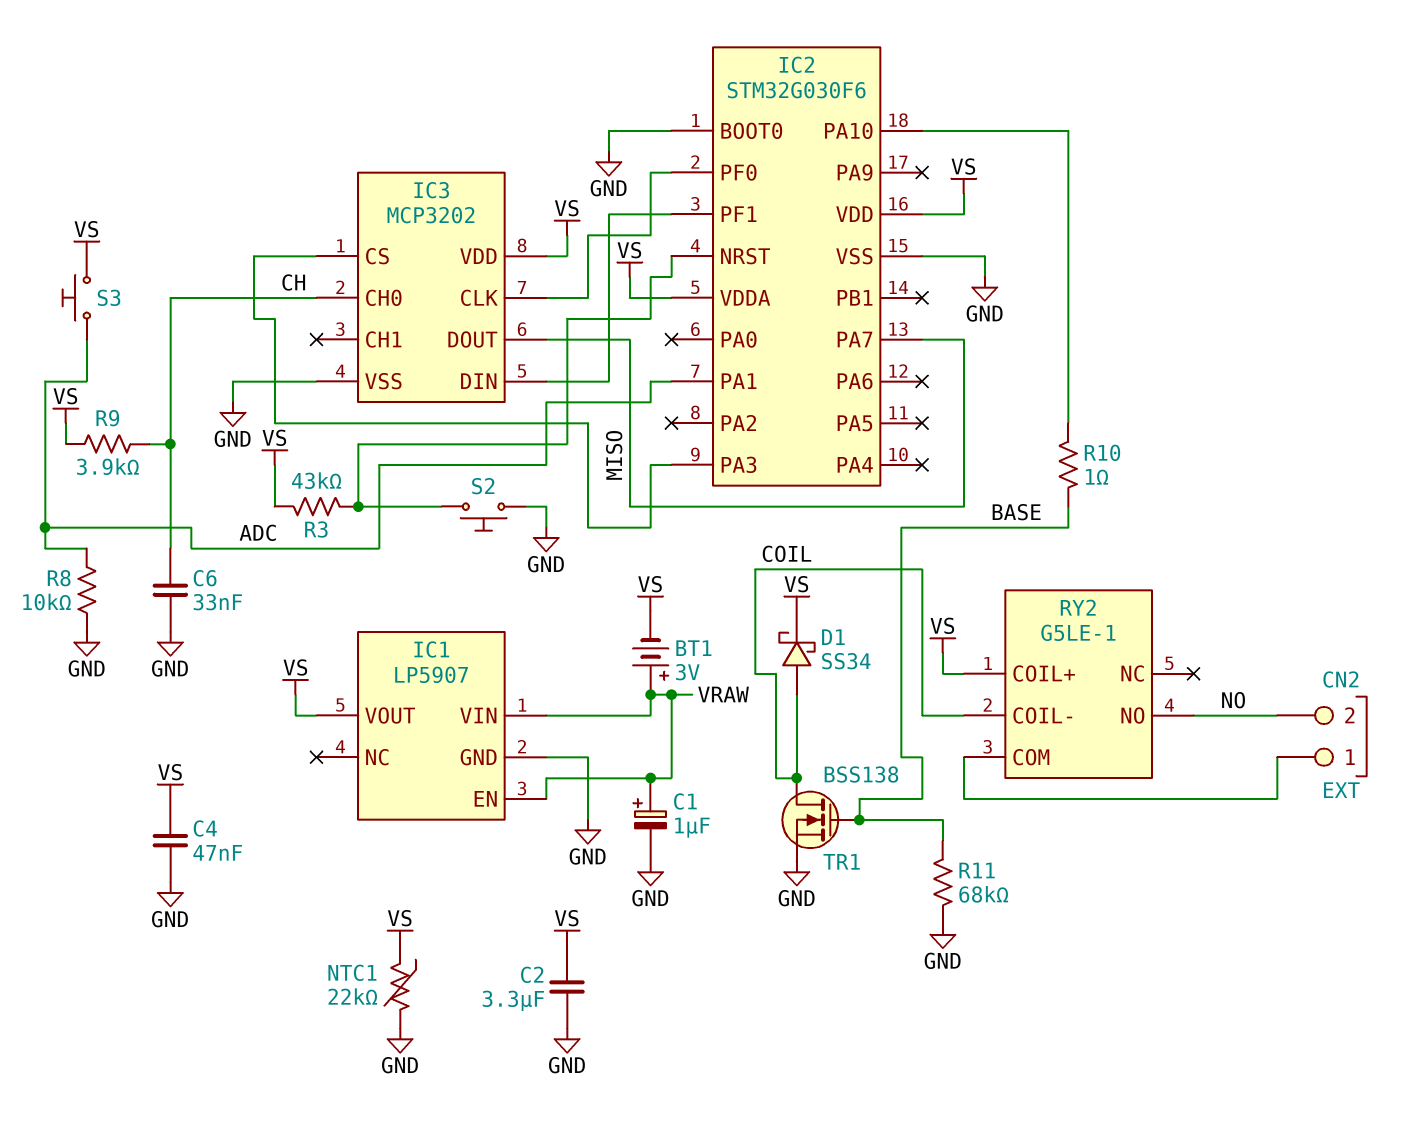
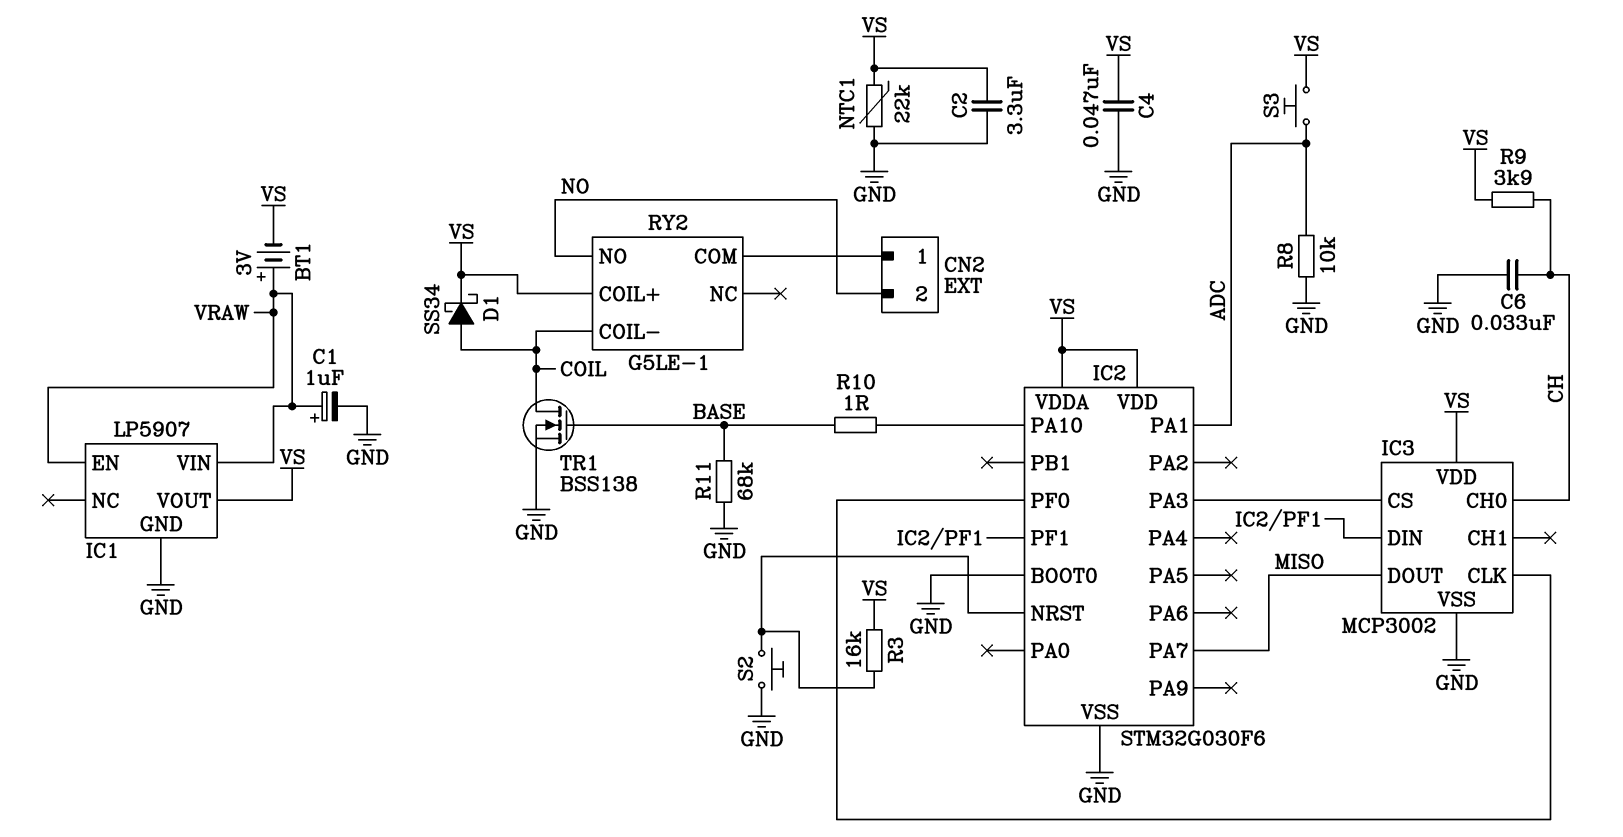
IC3: MCP3202 -> MCP3002
R3: 43k (IC2/NRST, VS) -> 16k (IC2/NRST, VS)

